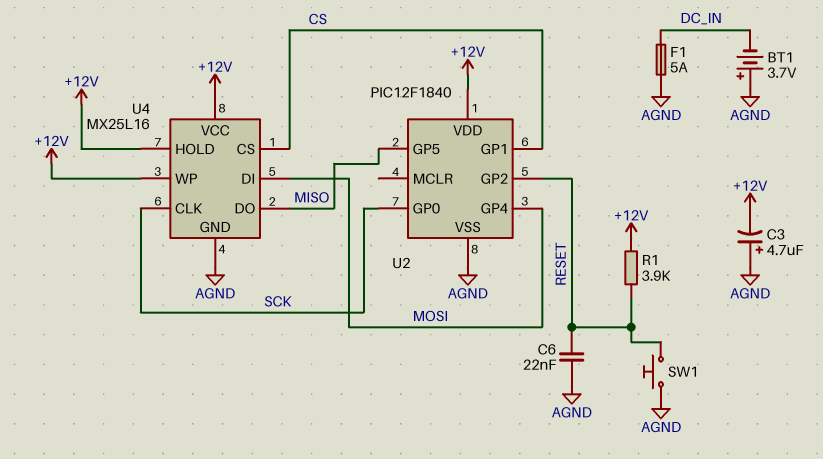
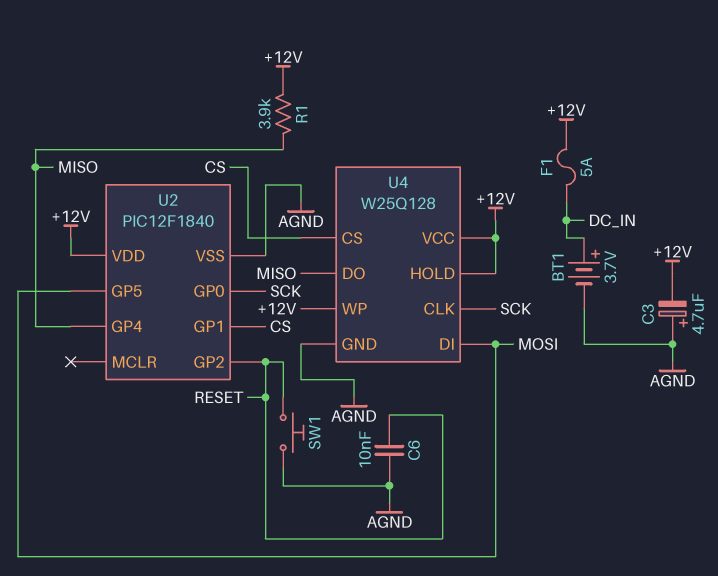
BT1: 3.7V (plus AGND, minus DC_IN) -> 3.7V (plus DC_IN, minus AGND)
C6: 22nF (AGND, RESET) -> 10nF (AGND, RESET)
F1: 5A (AGND, DC_IN) -> 5A (+12V, DC_IN)
R1: 3.9k (+12V, RESET) -> 3.9k (+12V, MISO)
U2 pin GP4: MOSI -> MISO
U2 pin GP5: MISO -> MOSI
U4: MX25L16 -> W25Q128

